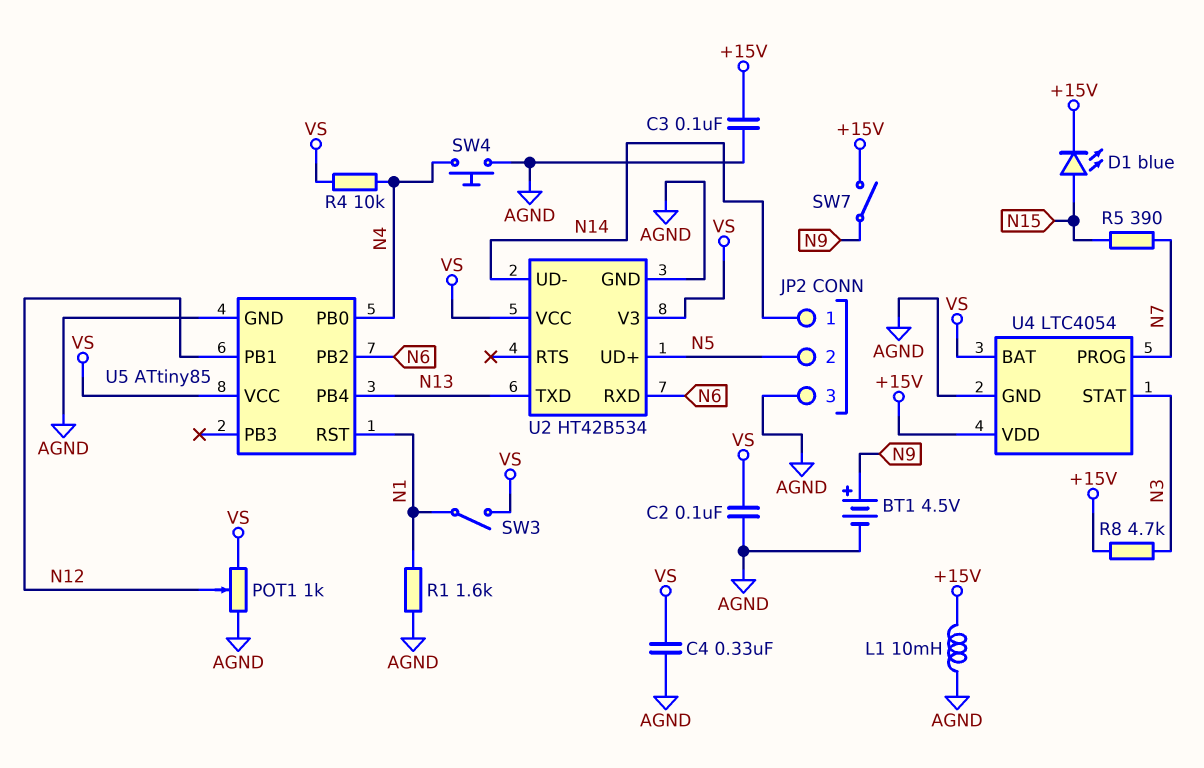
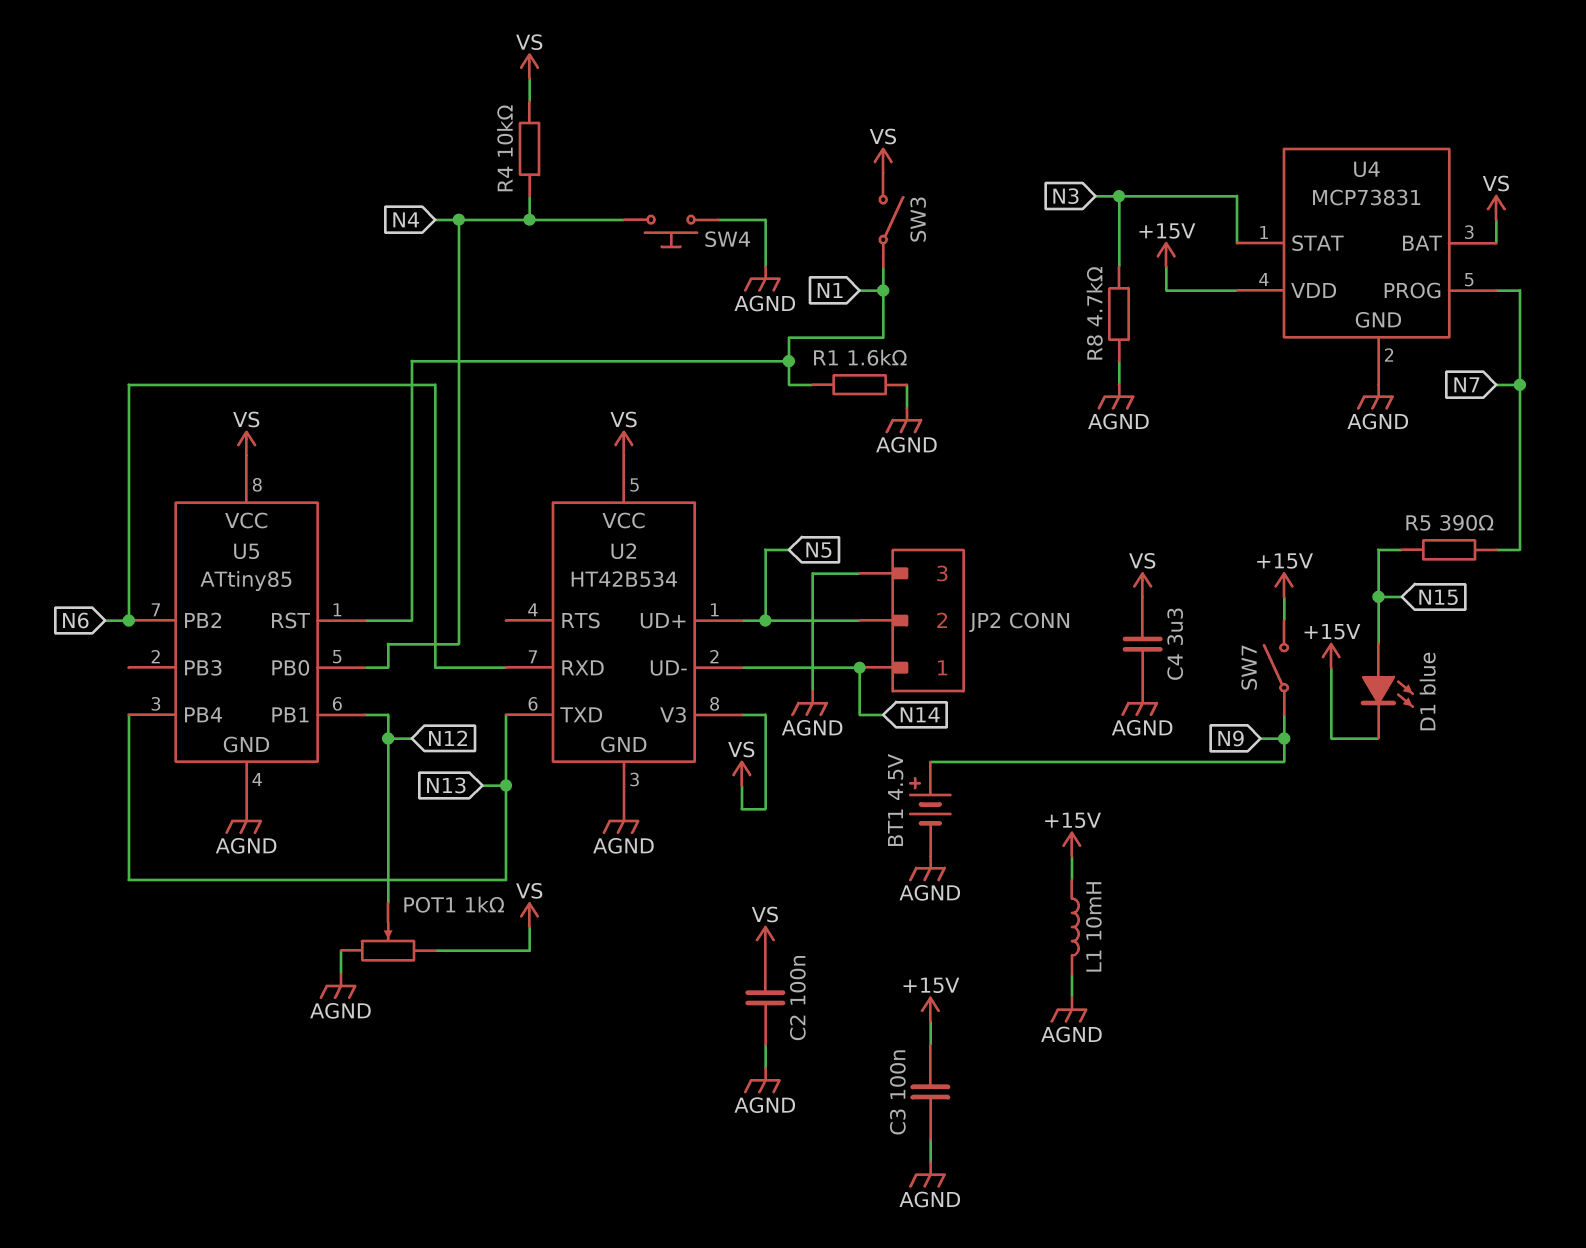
C4: 330nF (AGND, VS) -> 3.3uF (AGND, VS)
R8: 4.7k (+15V, N3) -> 4.7k (AGND, N3)
U4: LTC4054 -> MCP73831

